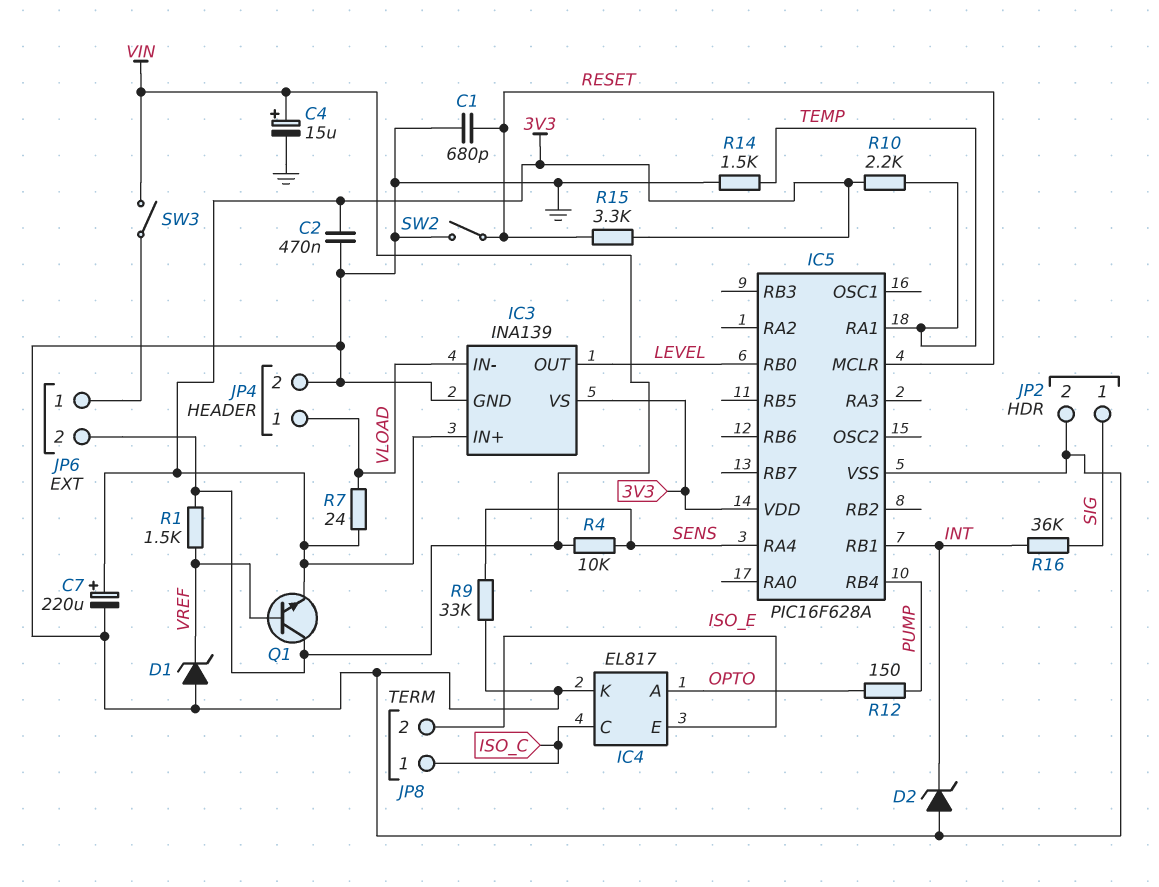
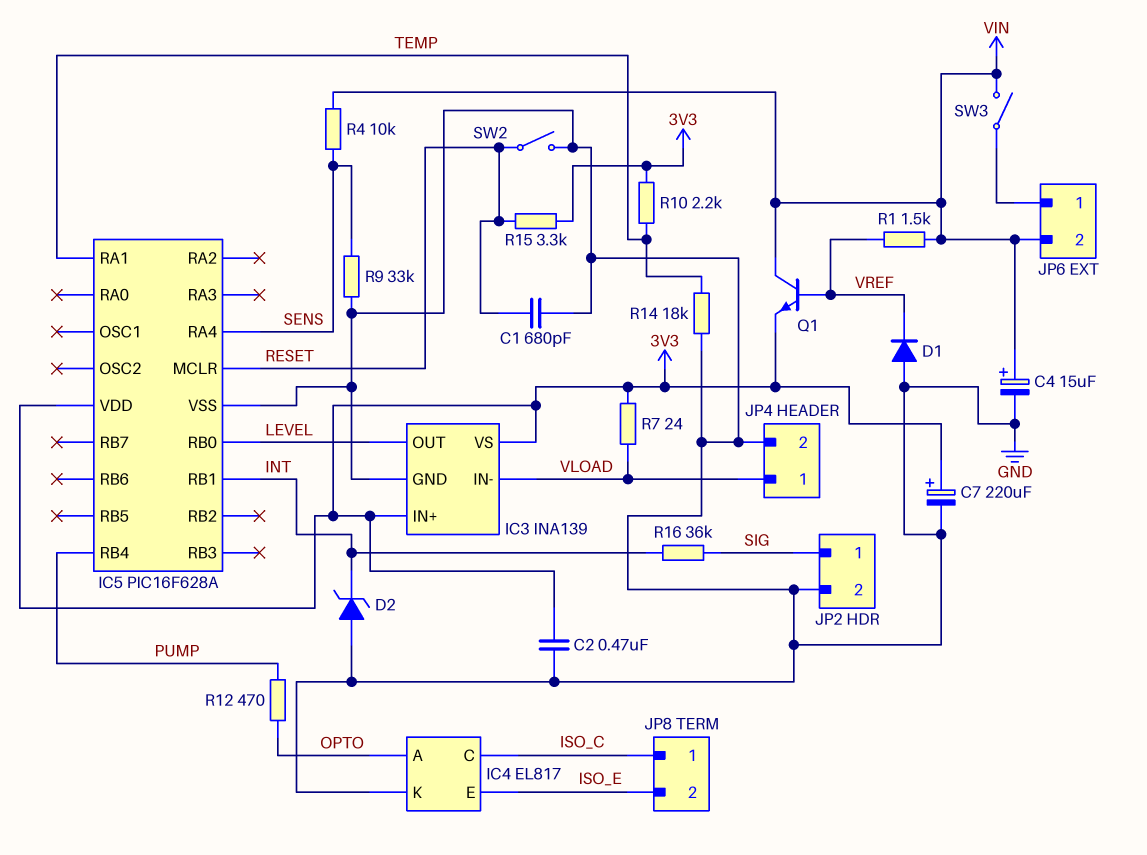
D1: zener (A GND, K VREF) -> diode (A GND, K VREF)
R12: 150 (OPTO, PUMP) -> 470 (OPTO, PUMP)
R14: 1.5k (GND, TEMP) -> 18k (GND, TEMP)

